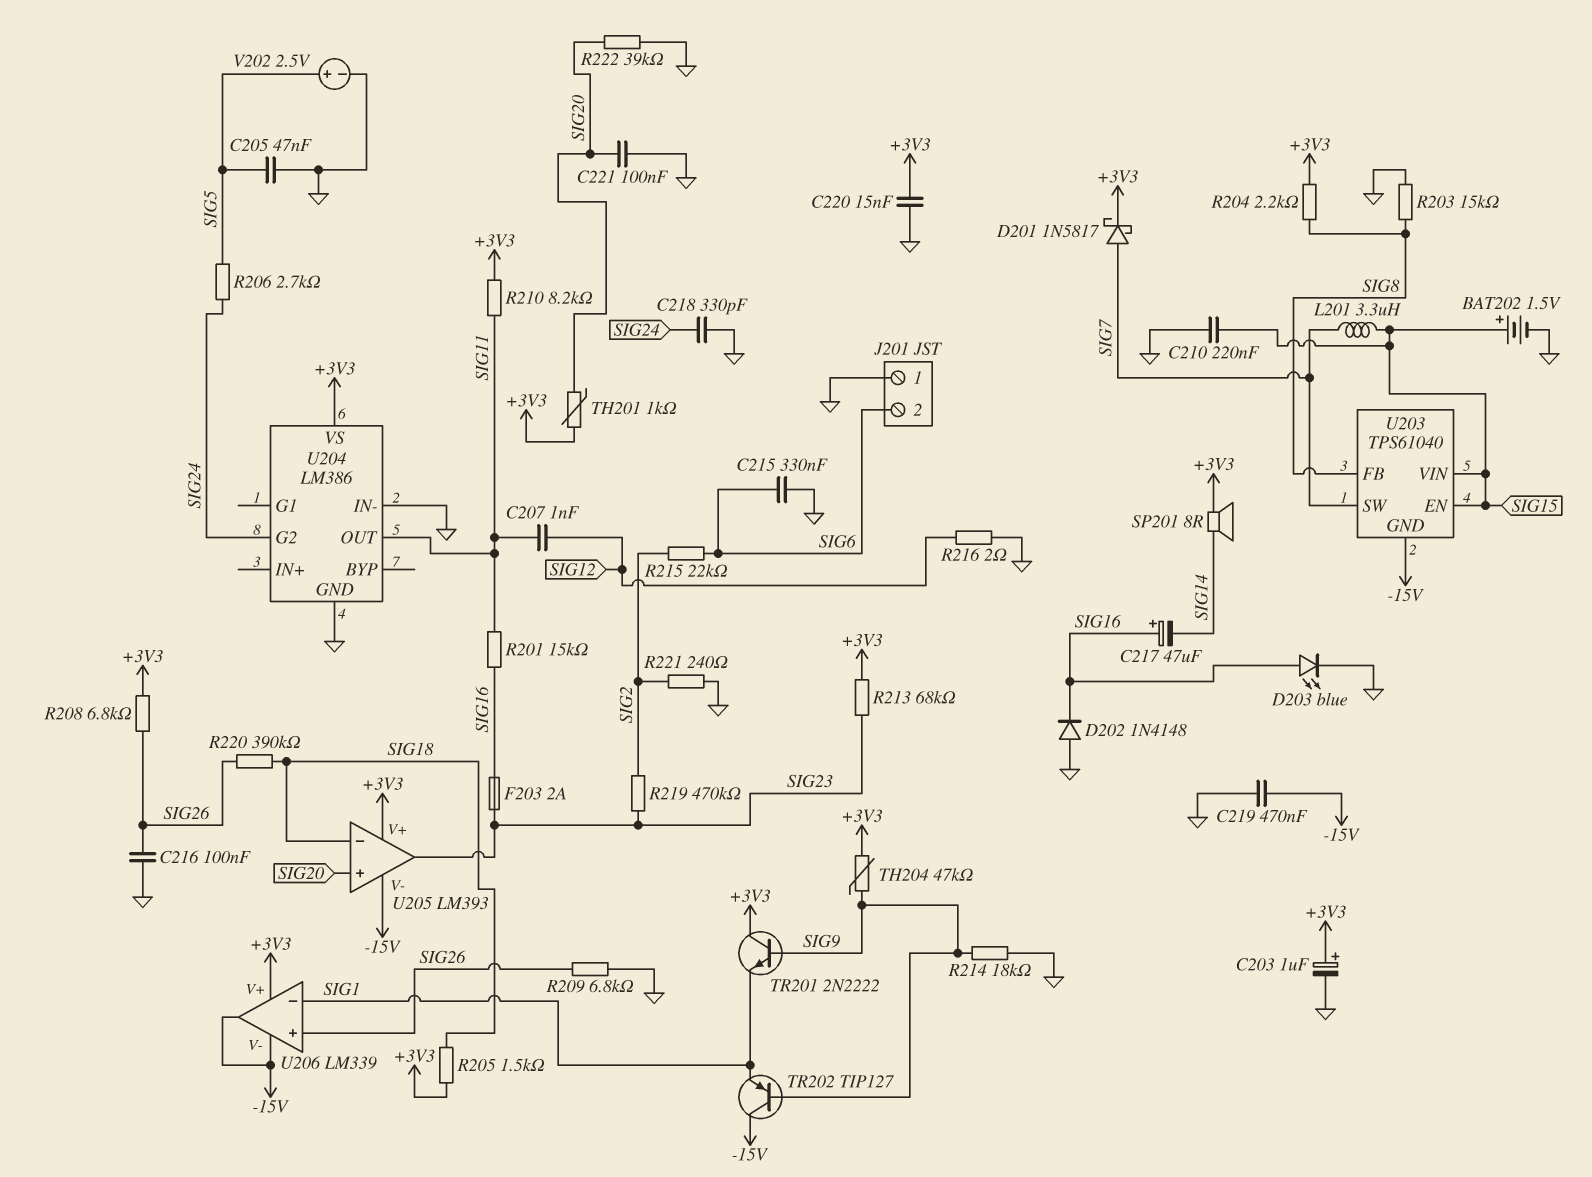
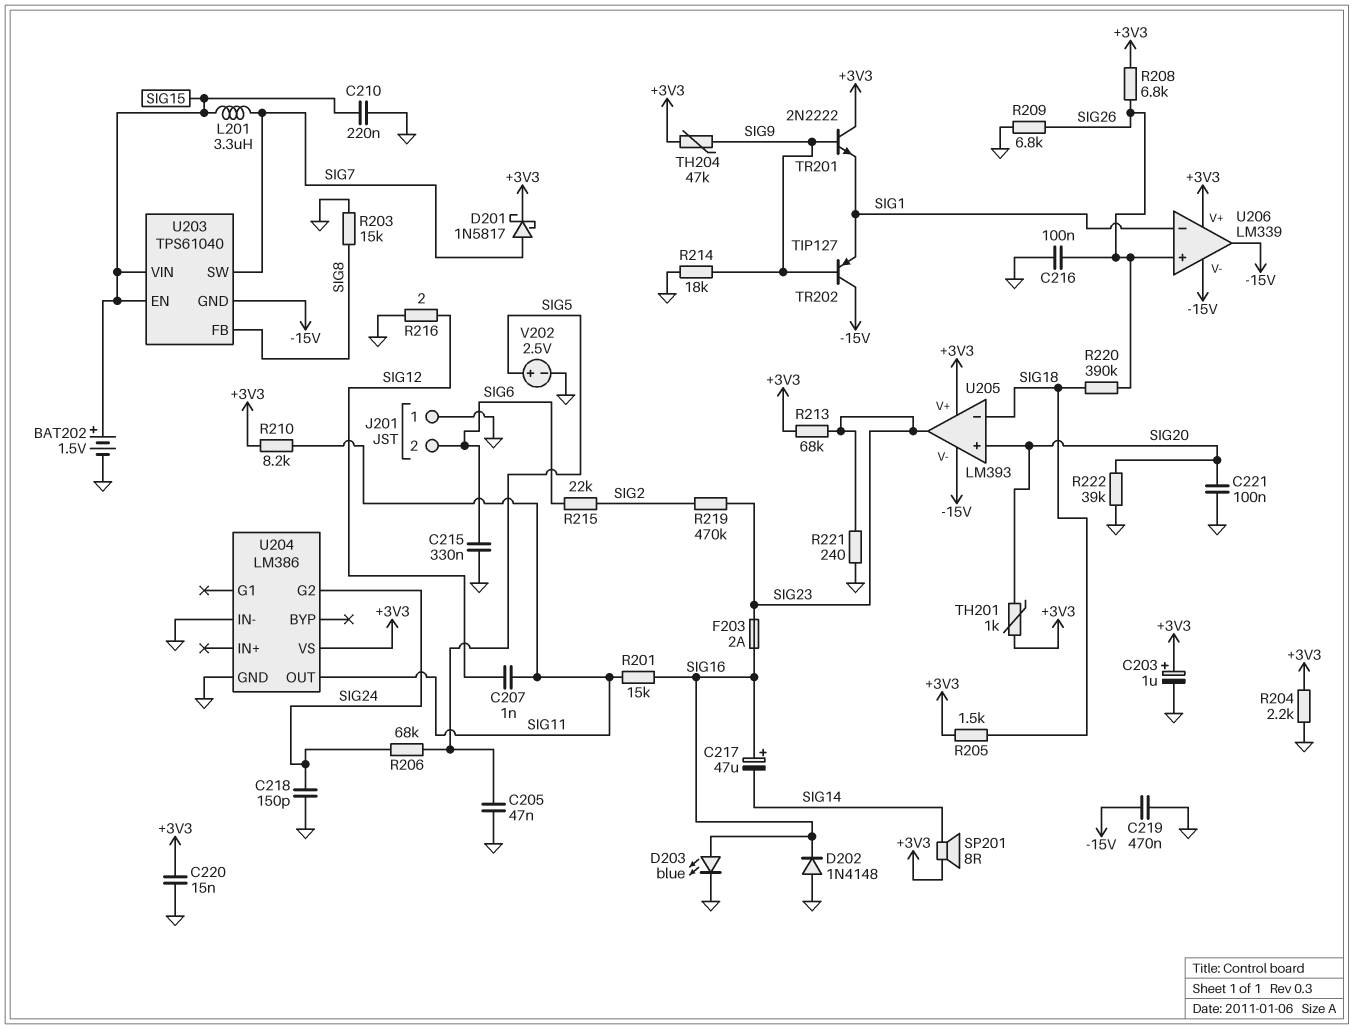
C218: 330pF (GND, SIG24) -> 150pF (GND, SIG24)
R204: 2.2k (+3V3, SIG8) -> 2.2k (+3V3, GND)
R206: 2.7k (SIG5, SIG24) -> 68k (SIG5, SIG24)
R221: 240 (GND, SIG2) -> 240 (GND, SIG23)

